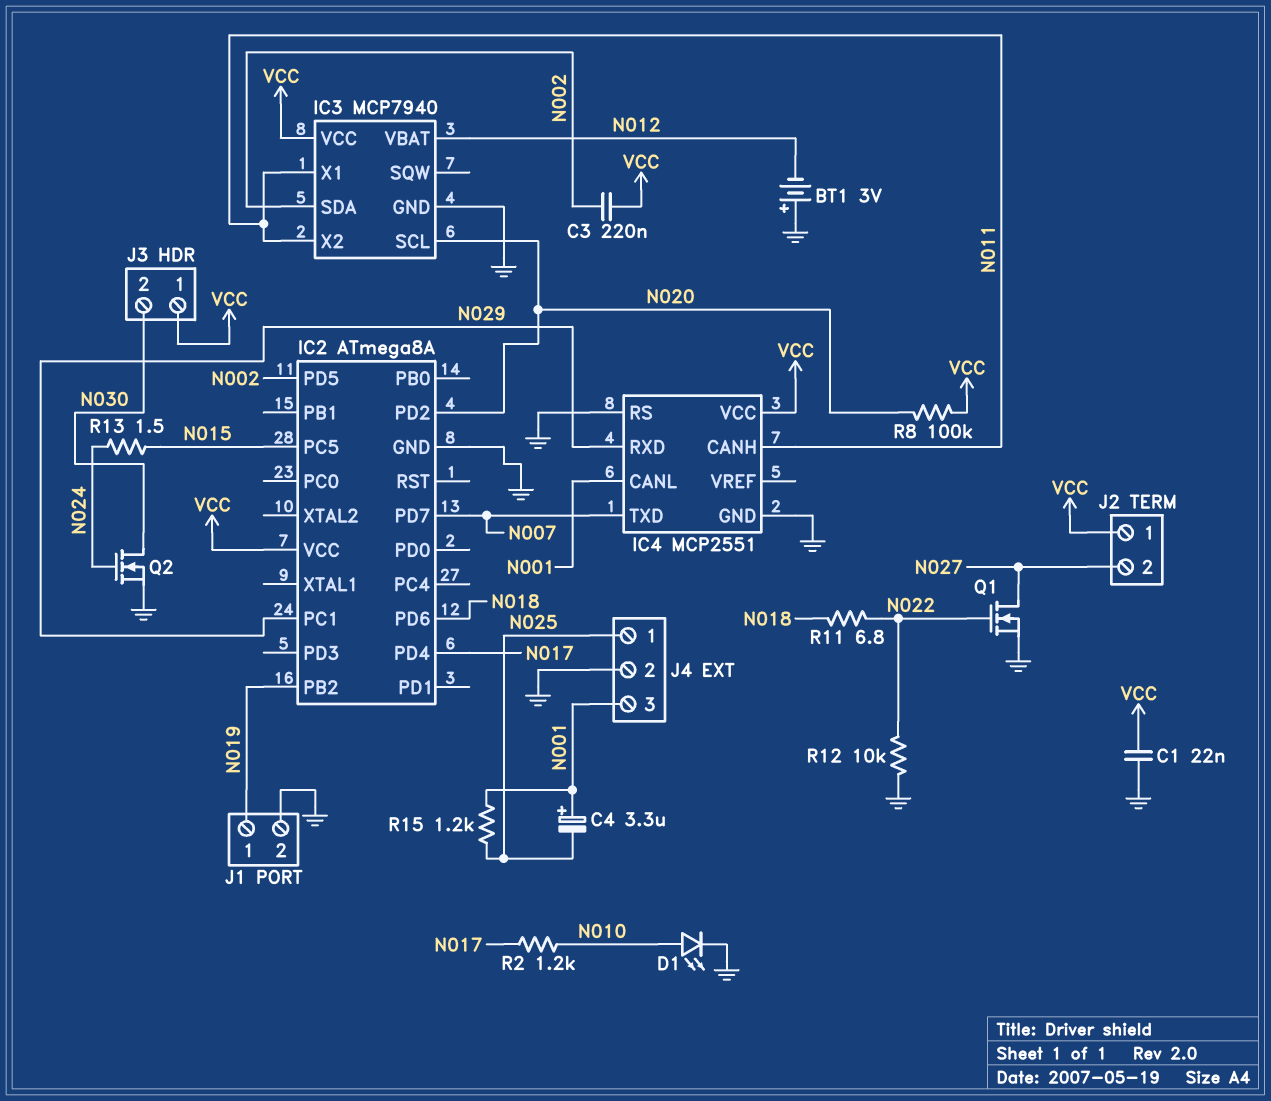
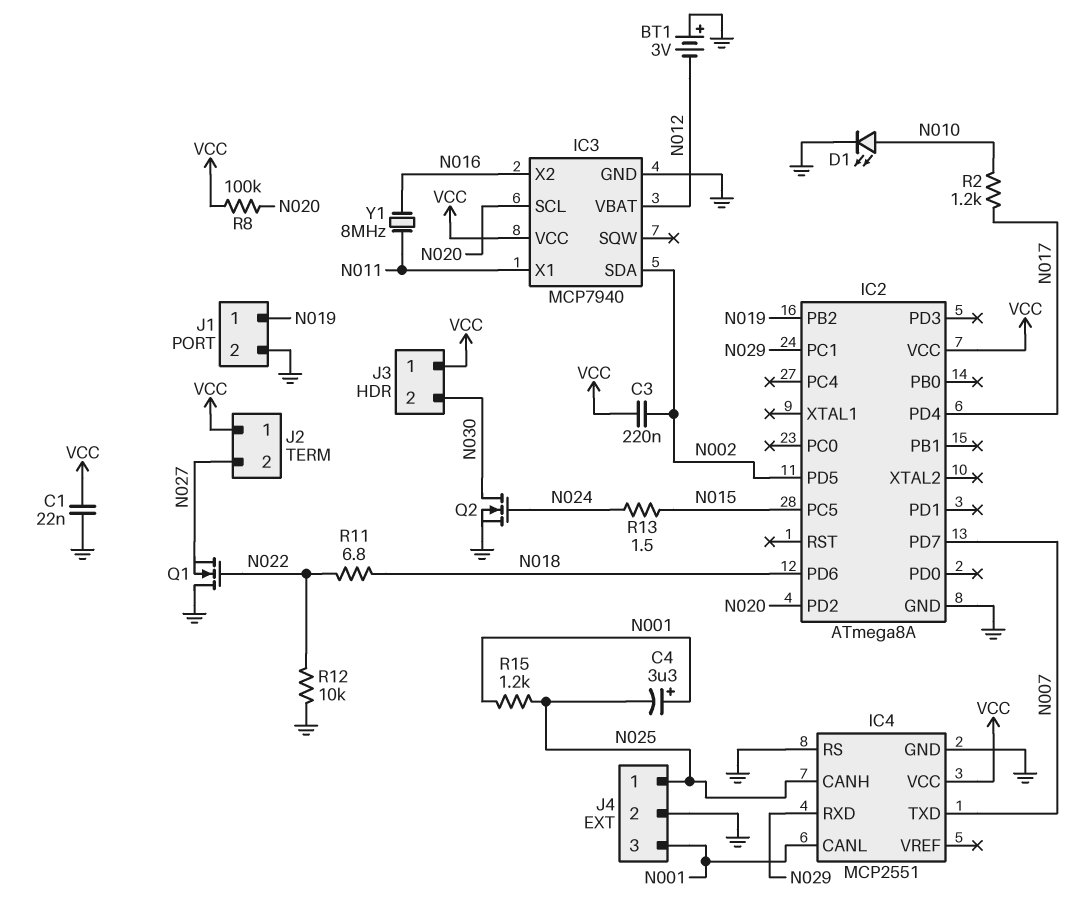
IC3 pin X2: N011 -> N016
IC4 pin CANH: N011 -> N025
Q1: NMOS (G N022, D N027, S GND) -> NMOS (G N022, D GND, S N027)
Y1: none -> 8MHz (N011, N016)

